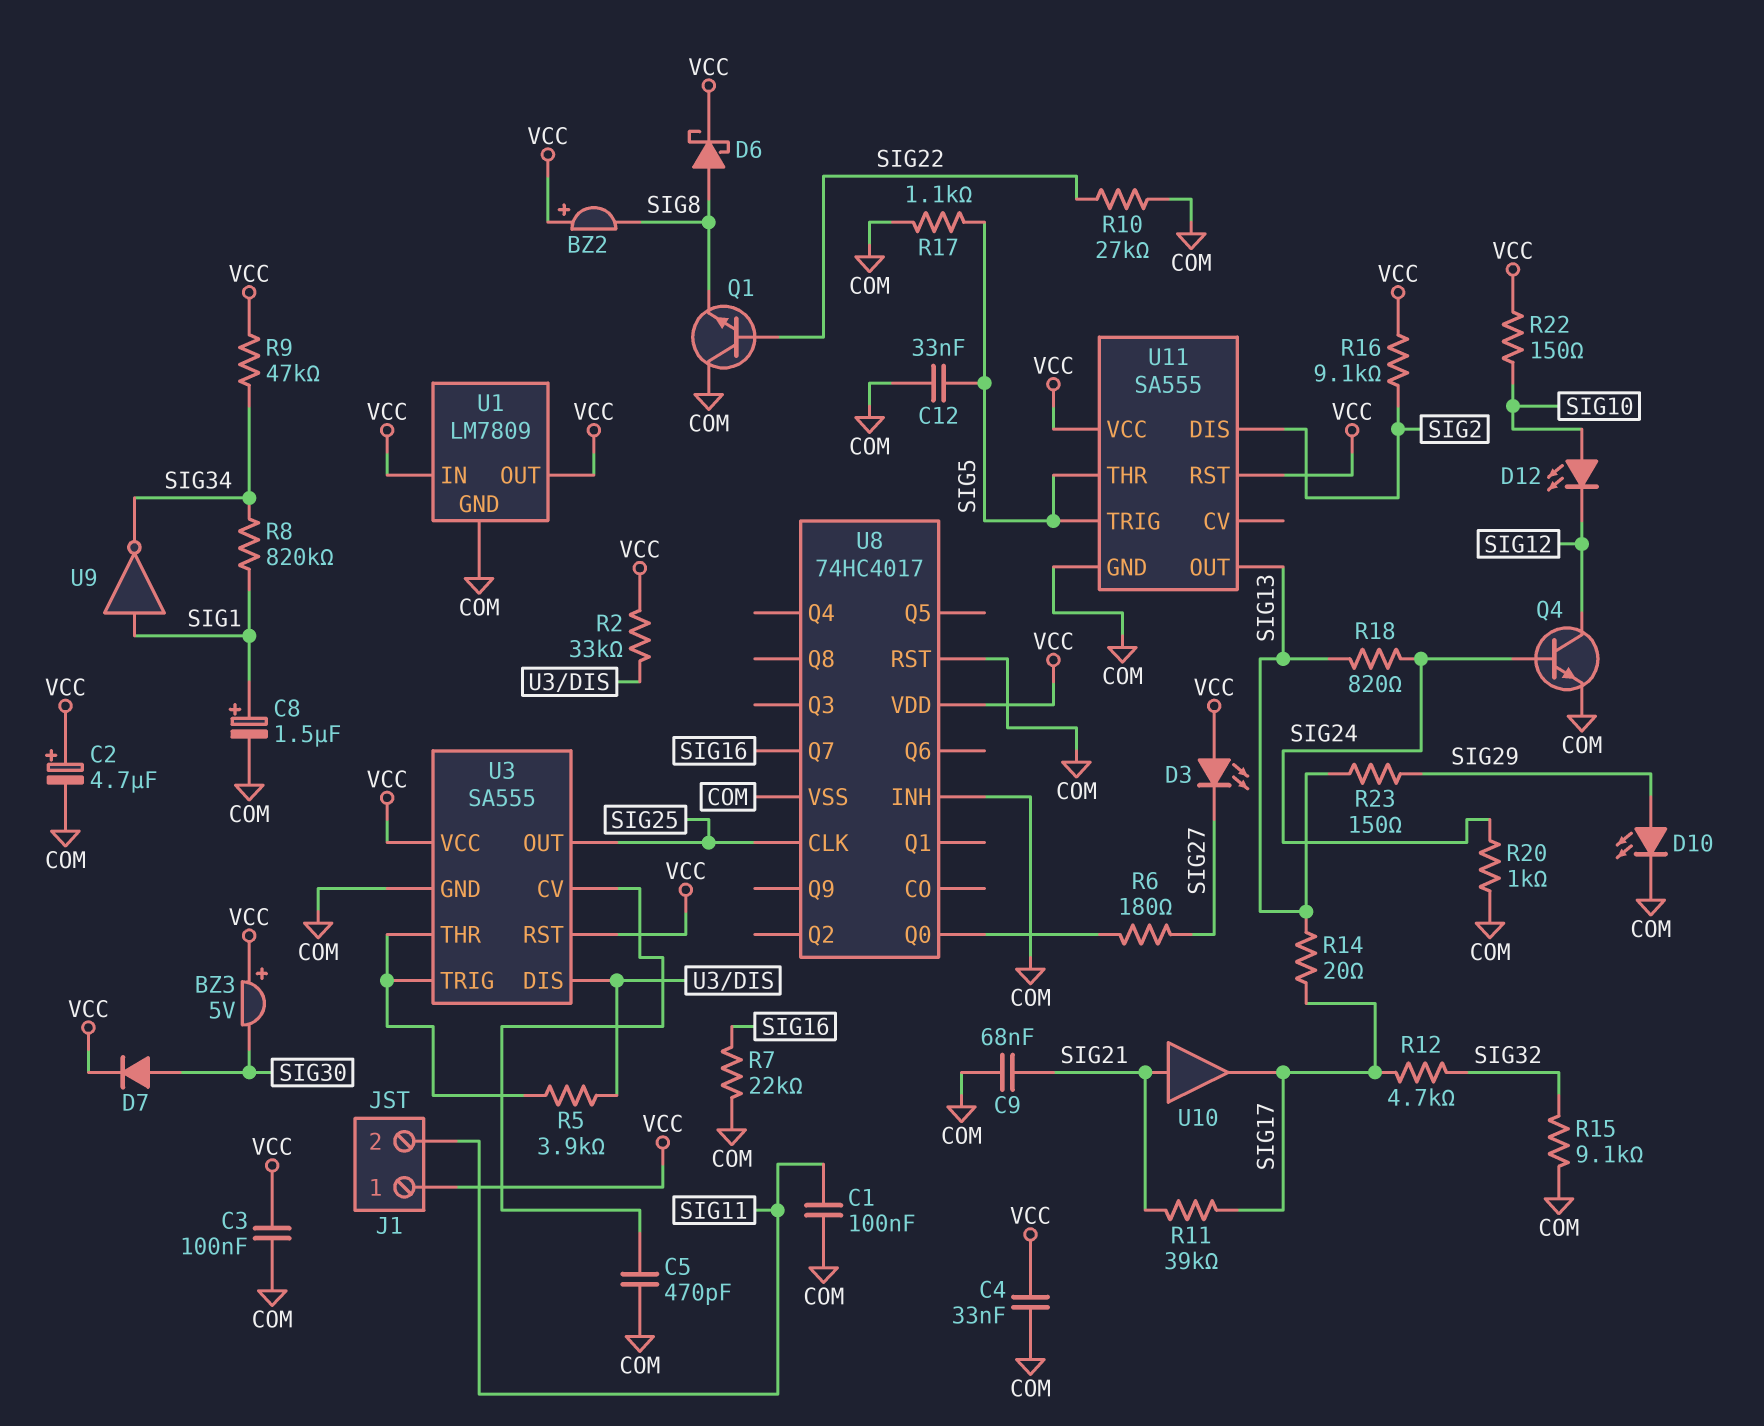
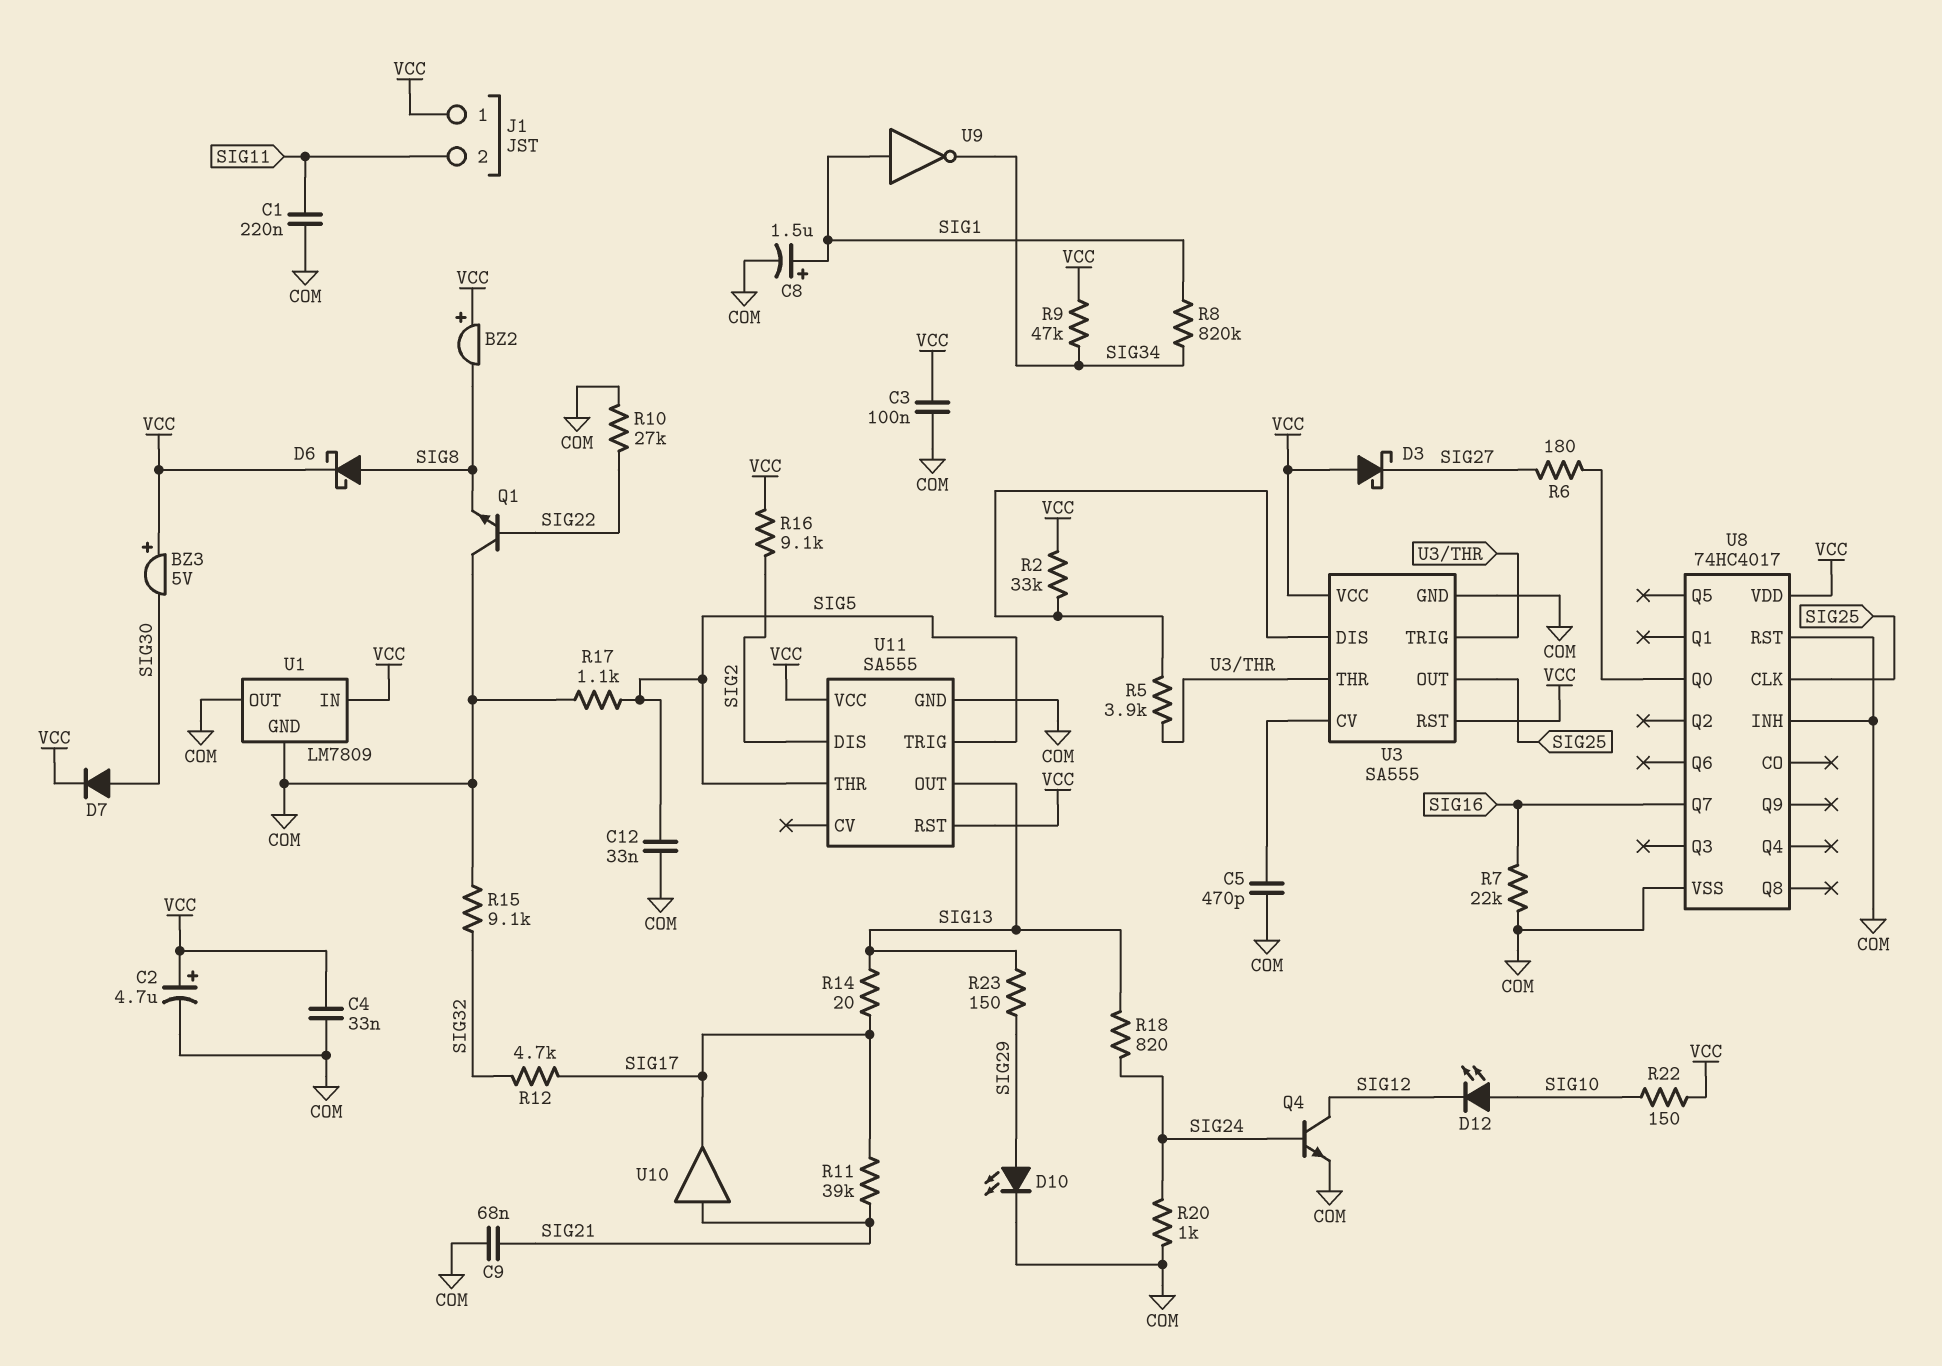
C1: 100nF (COM, SIG11) -> 220nF (COM, SIG11)
D3: LED (A VCC, K SIG27) -> schottky (A VCC, K SIG27)
U1 pin OUT: VCC -> COM

